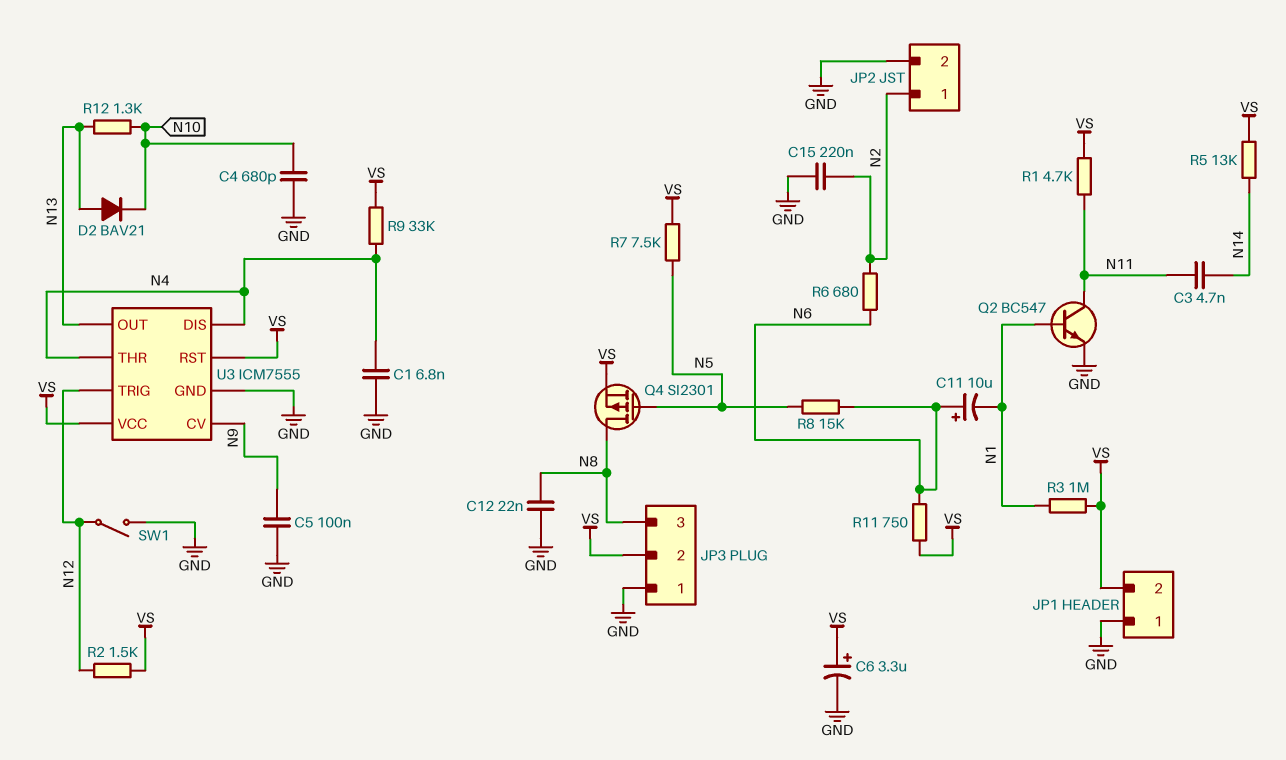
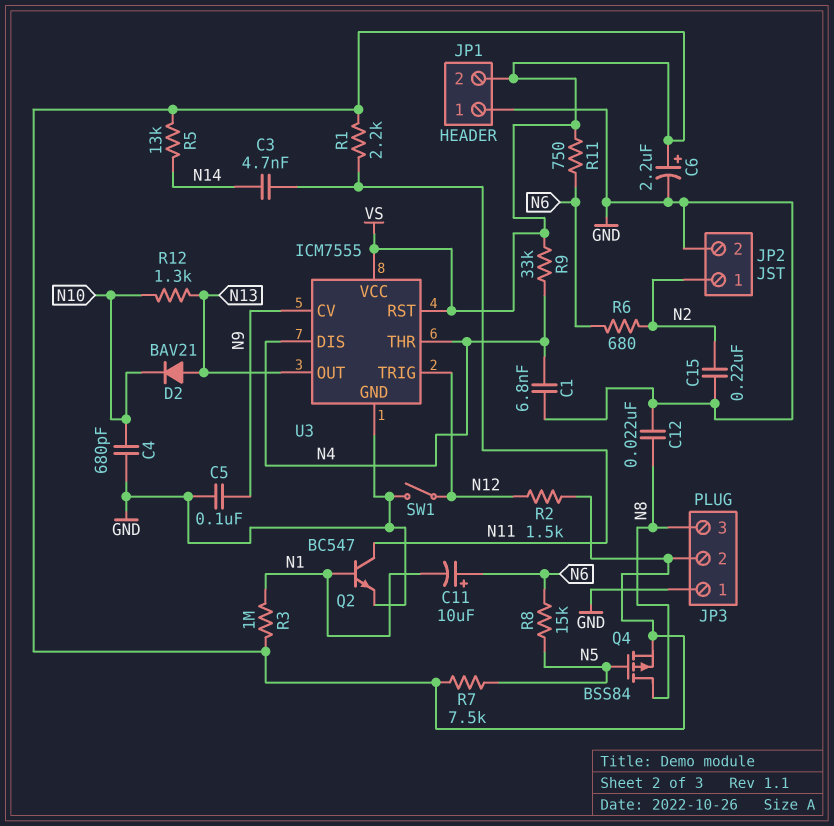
C6: 3.3uF (plus VS, minus GND) -> 2.2uF (plus VS, minus GND)
Q4: PMOS SI2301 (G N5, D N8, S VS) -> PMOS BSS84 (G N5, D N8, S VS)
R1: 4.7k (N11, VS) -> 2.2k (N11, VS)

